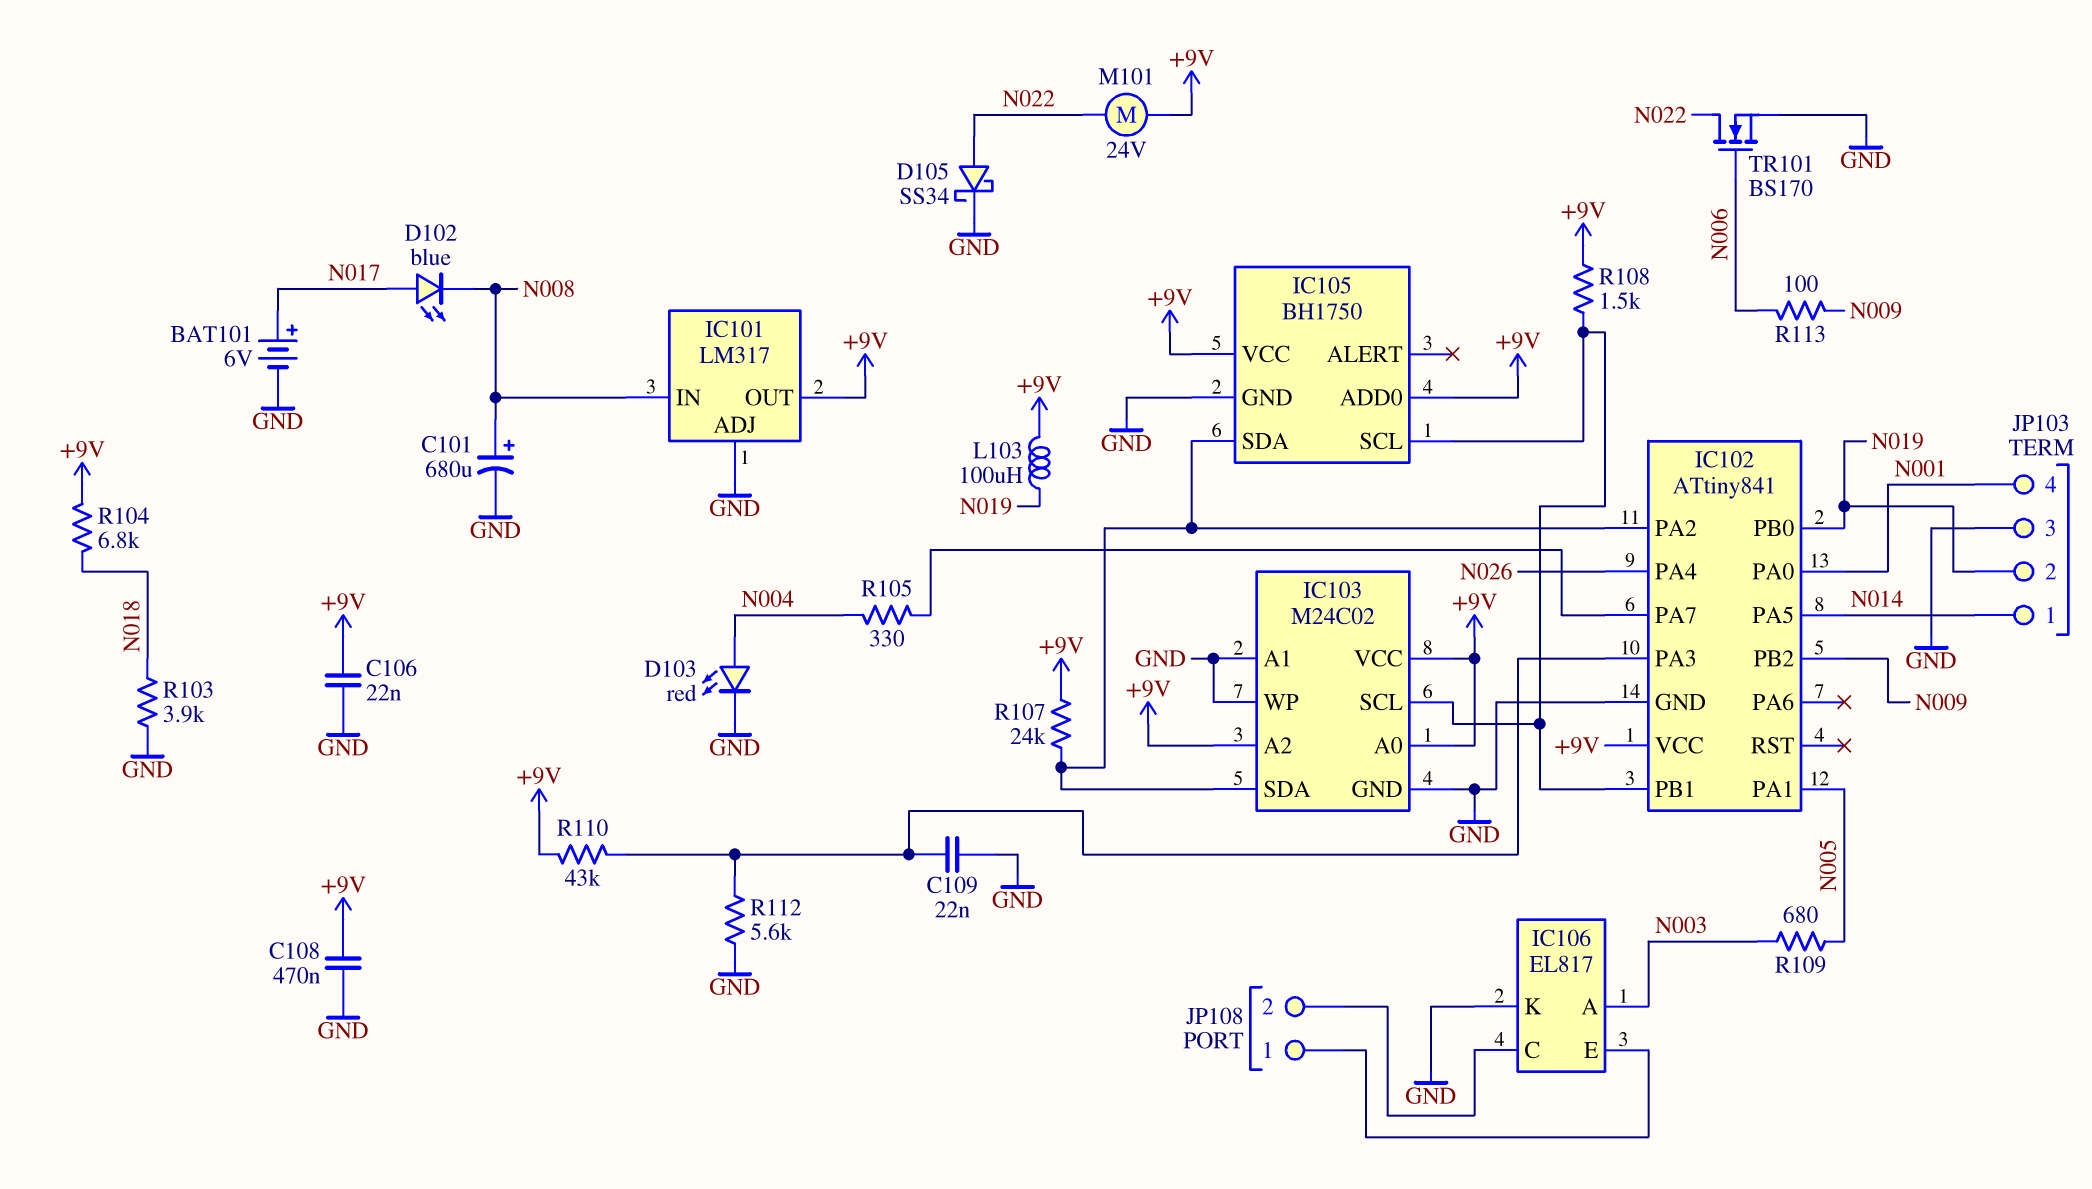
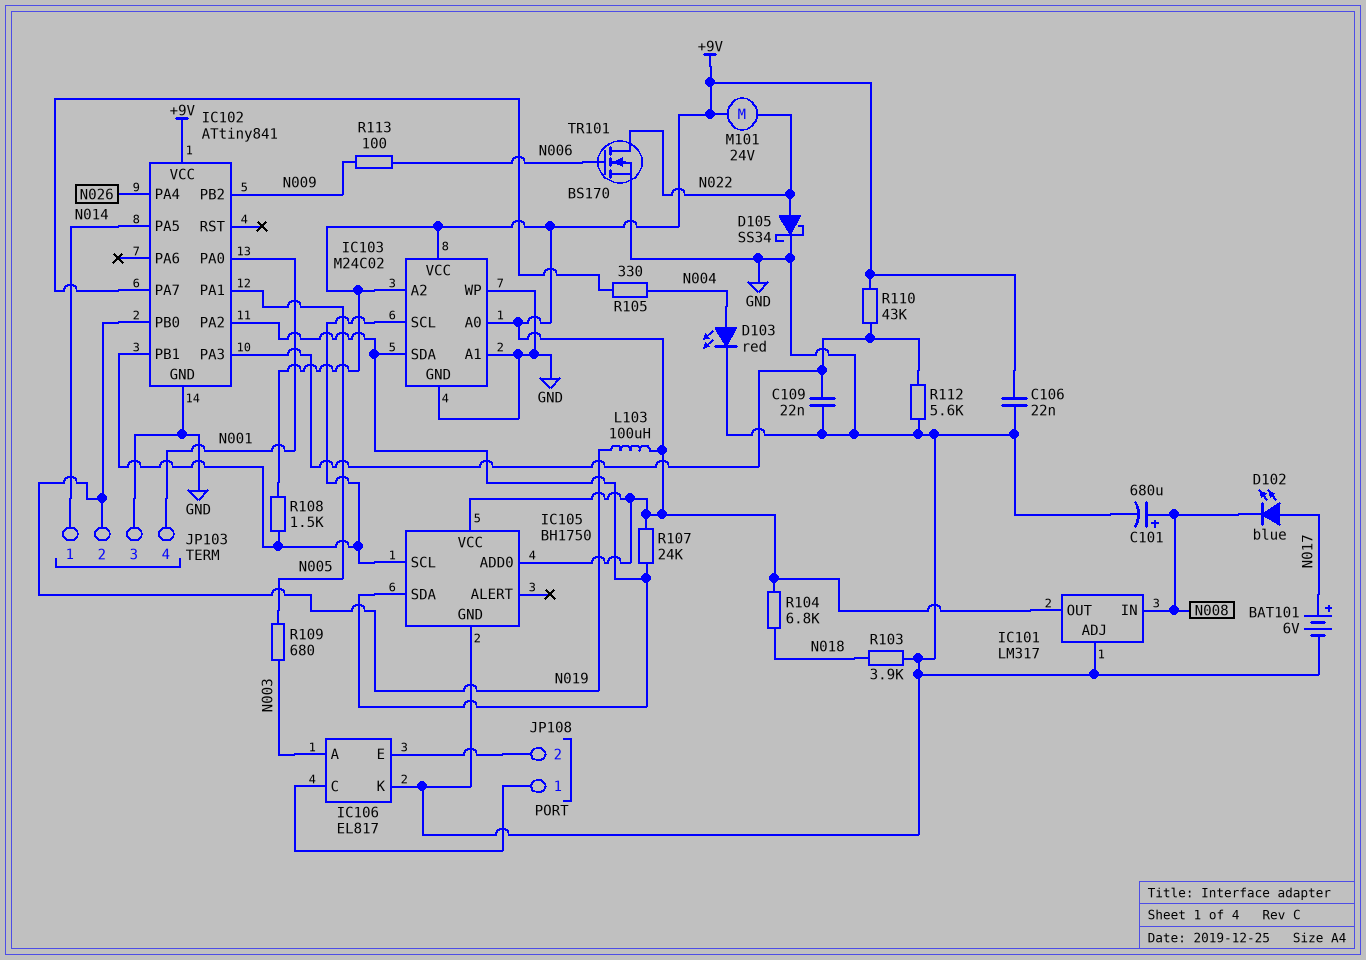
C108: 470nF (+9V, GND) -> none
JP108 pin 1: IC106/E -> IC106/C
JP108 pin 2: IC106/C -> IC106/E

